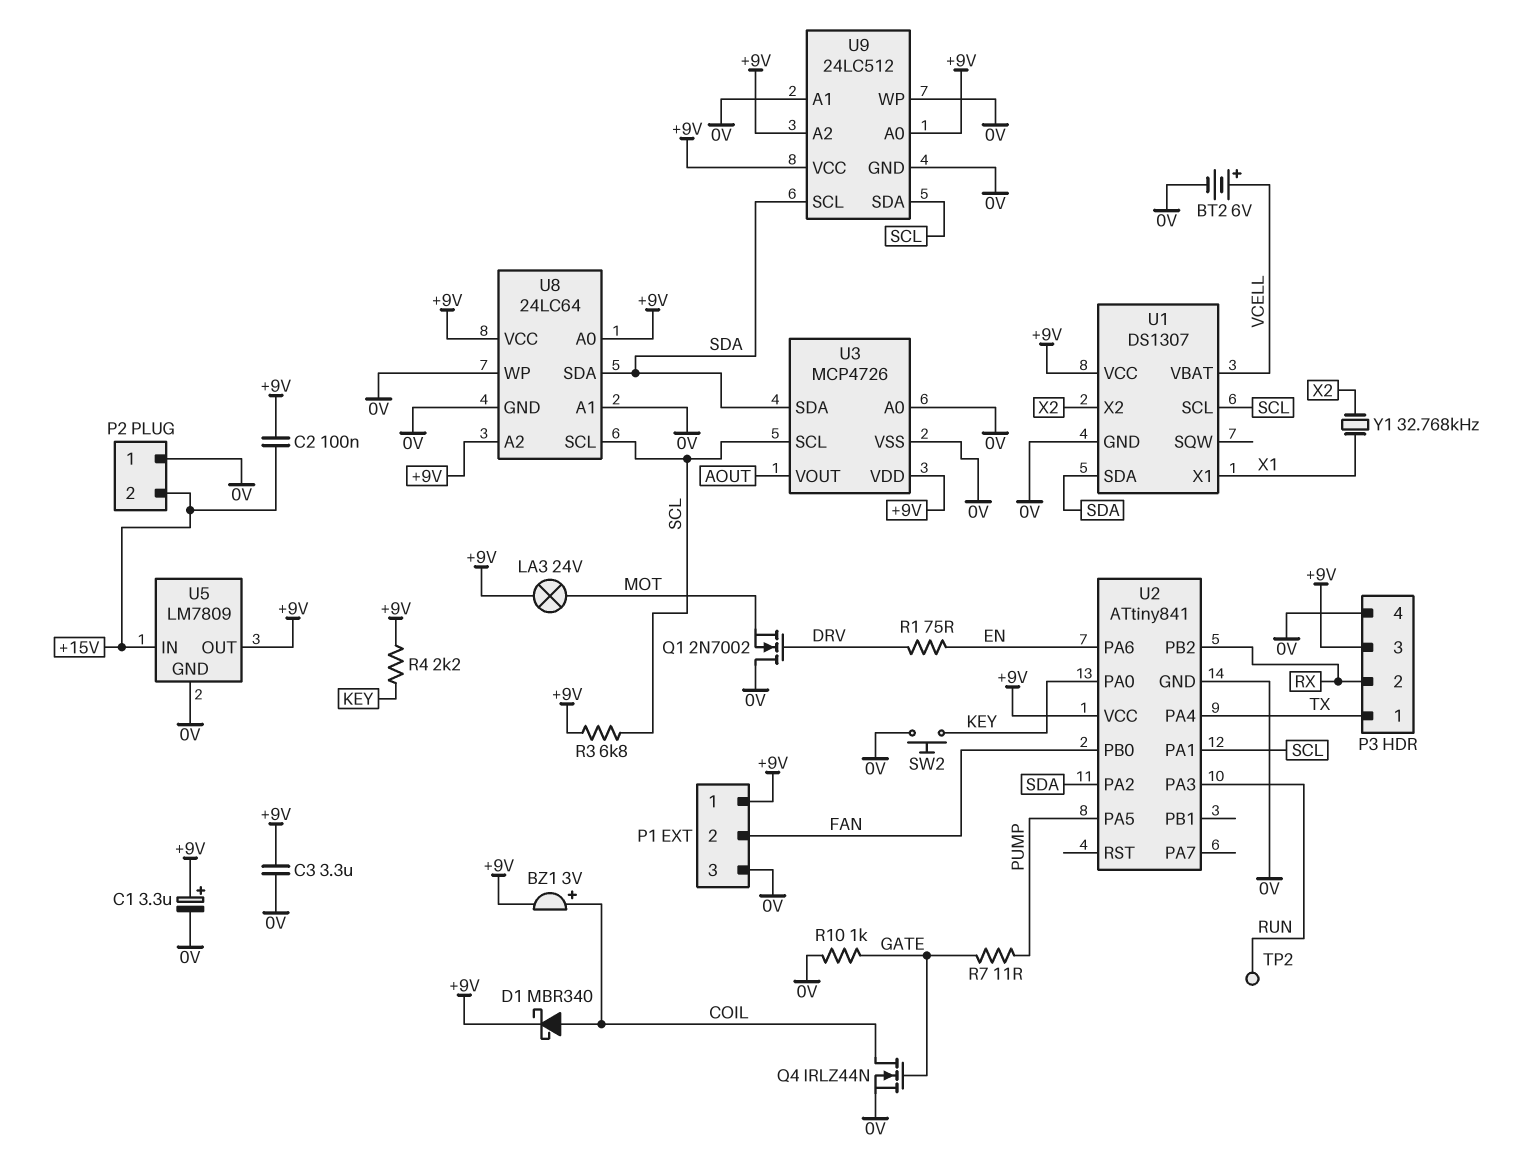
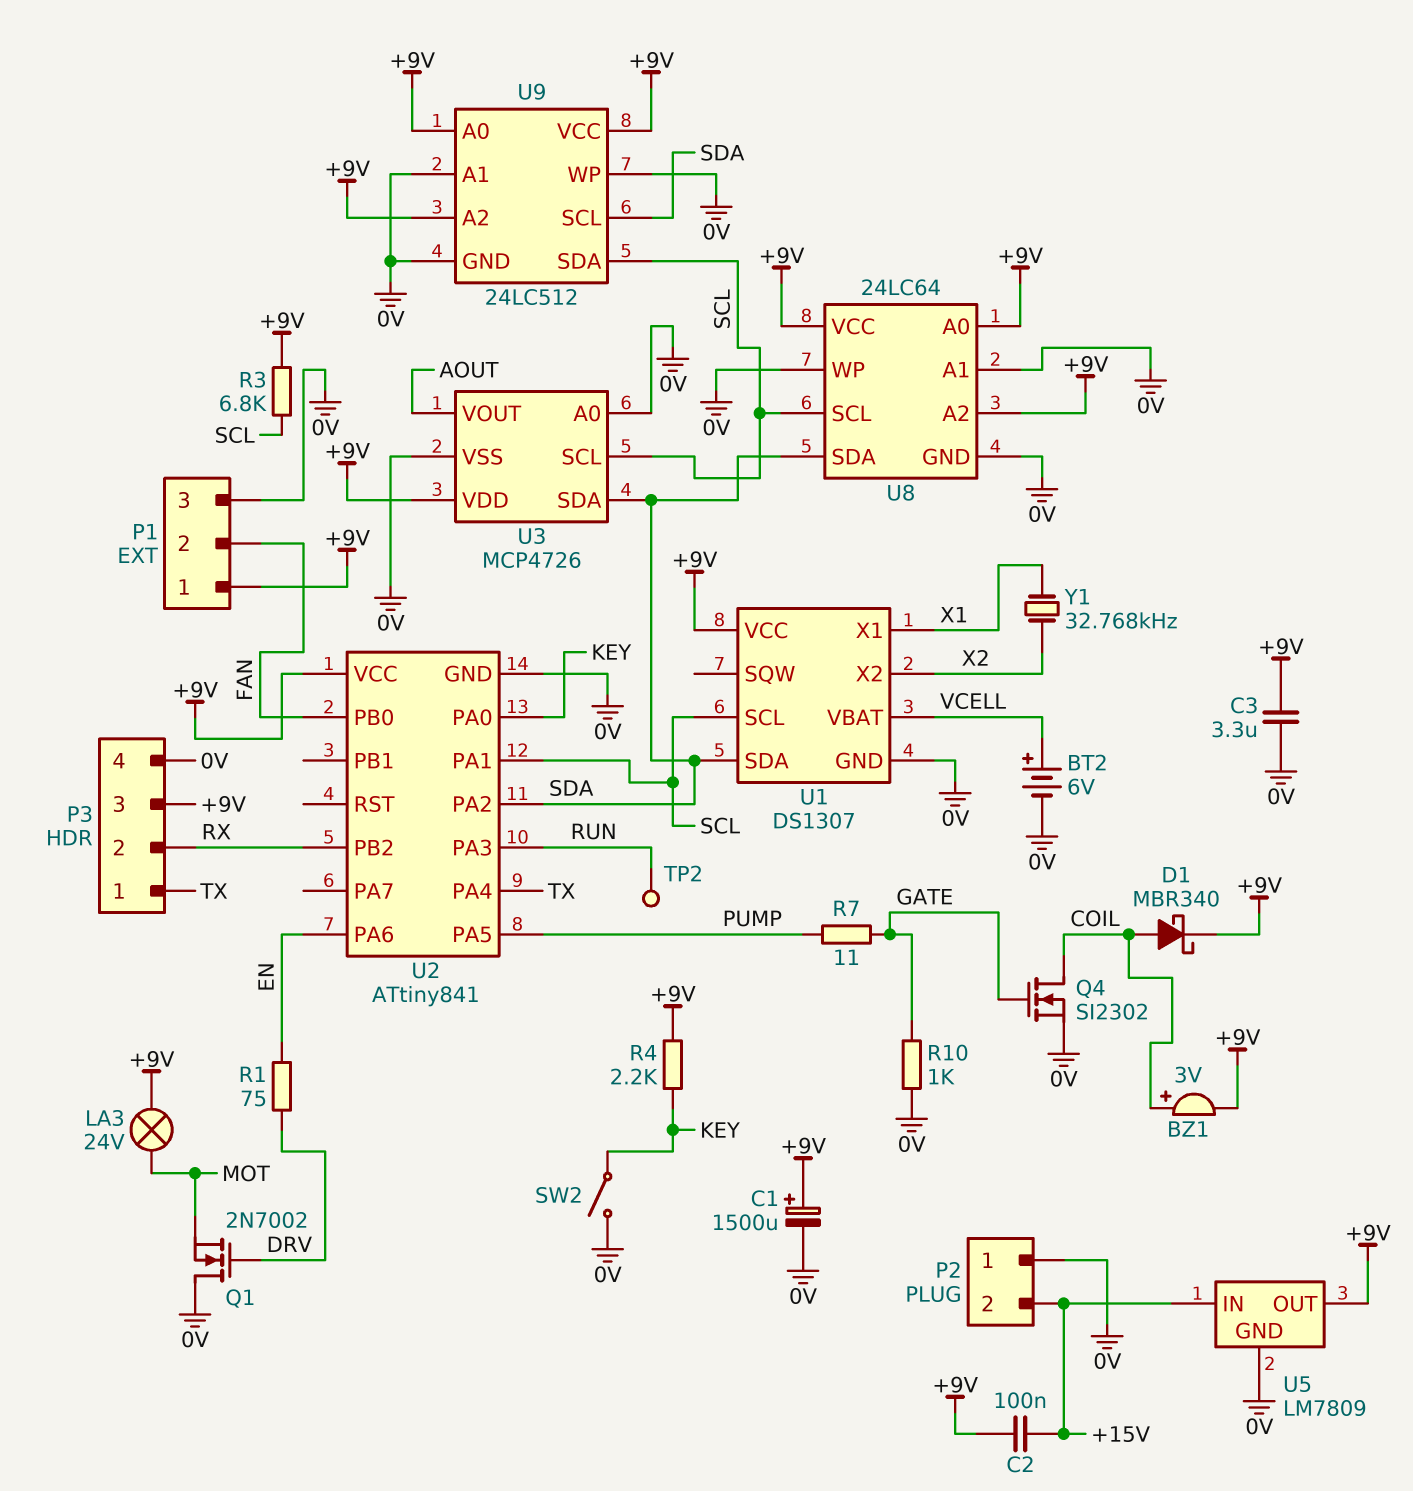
C1: 3.3uF (plus +9V, minus 0V) -> 1500uF (plus +9V, minus 0V)
Q4: NMOS IRLZ44N (G GATE, D COIL, S 0V) -> NMOS SI2302 (G GATE, D COIL, S 0V)
SW2: button (0V, KEY) -> switch (0V, KEY)

